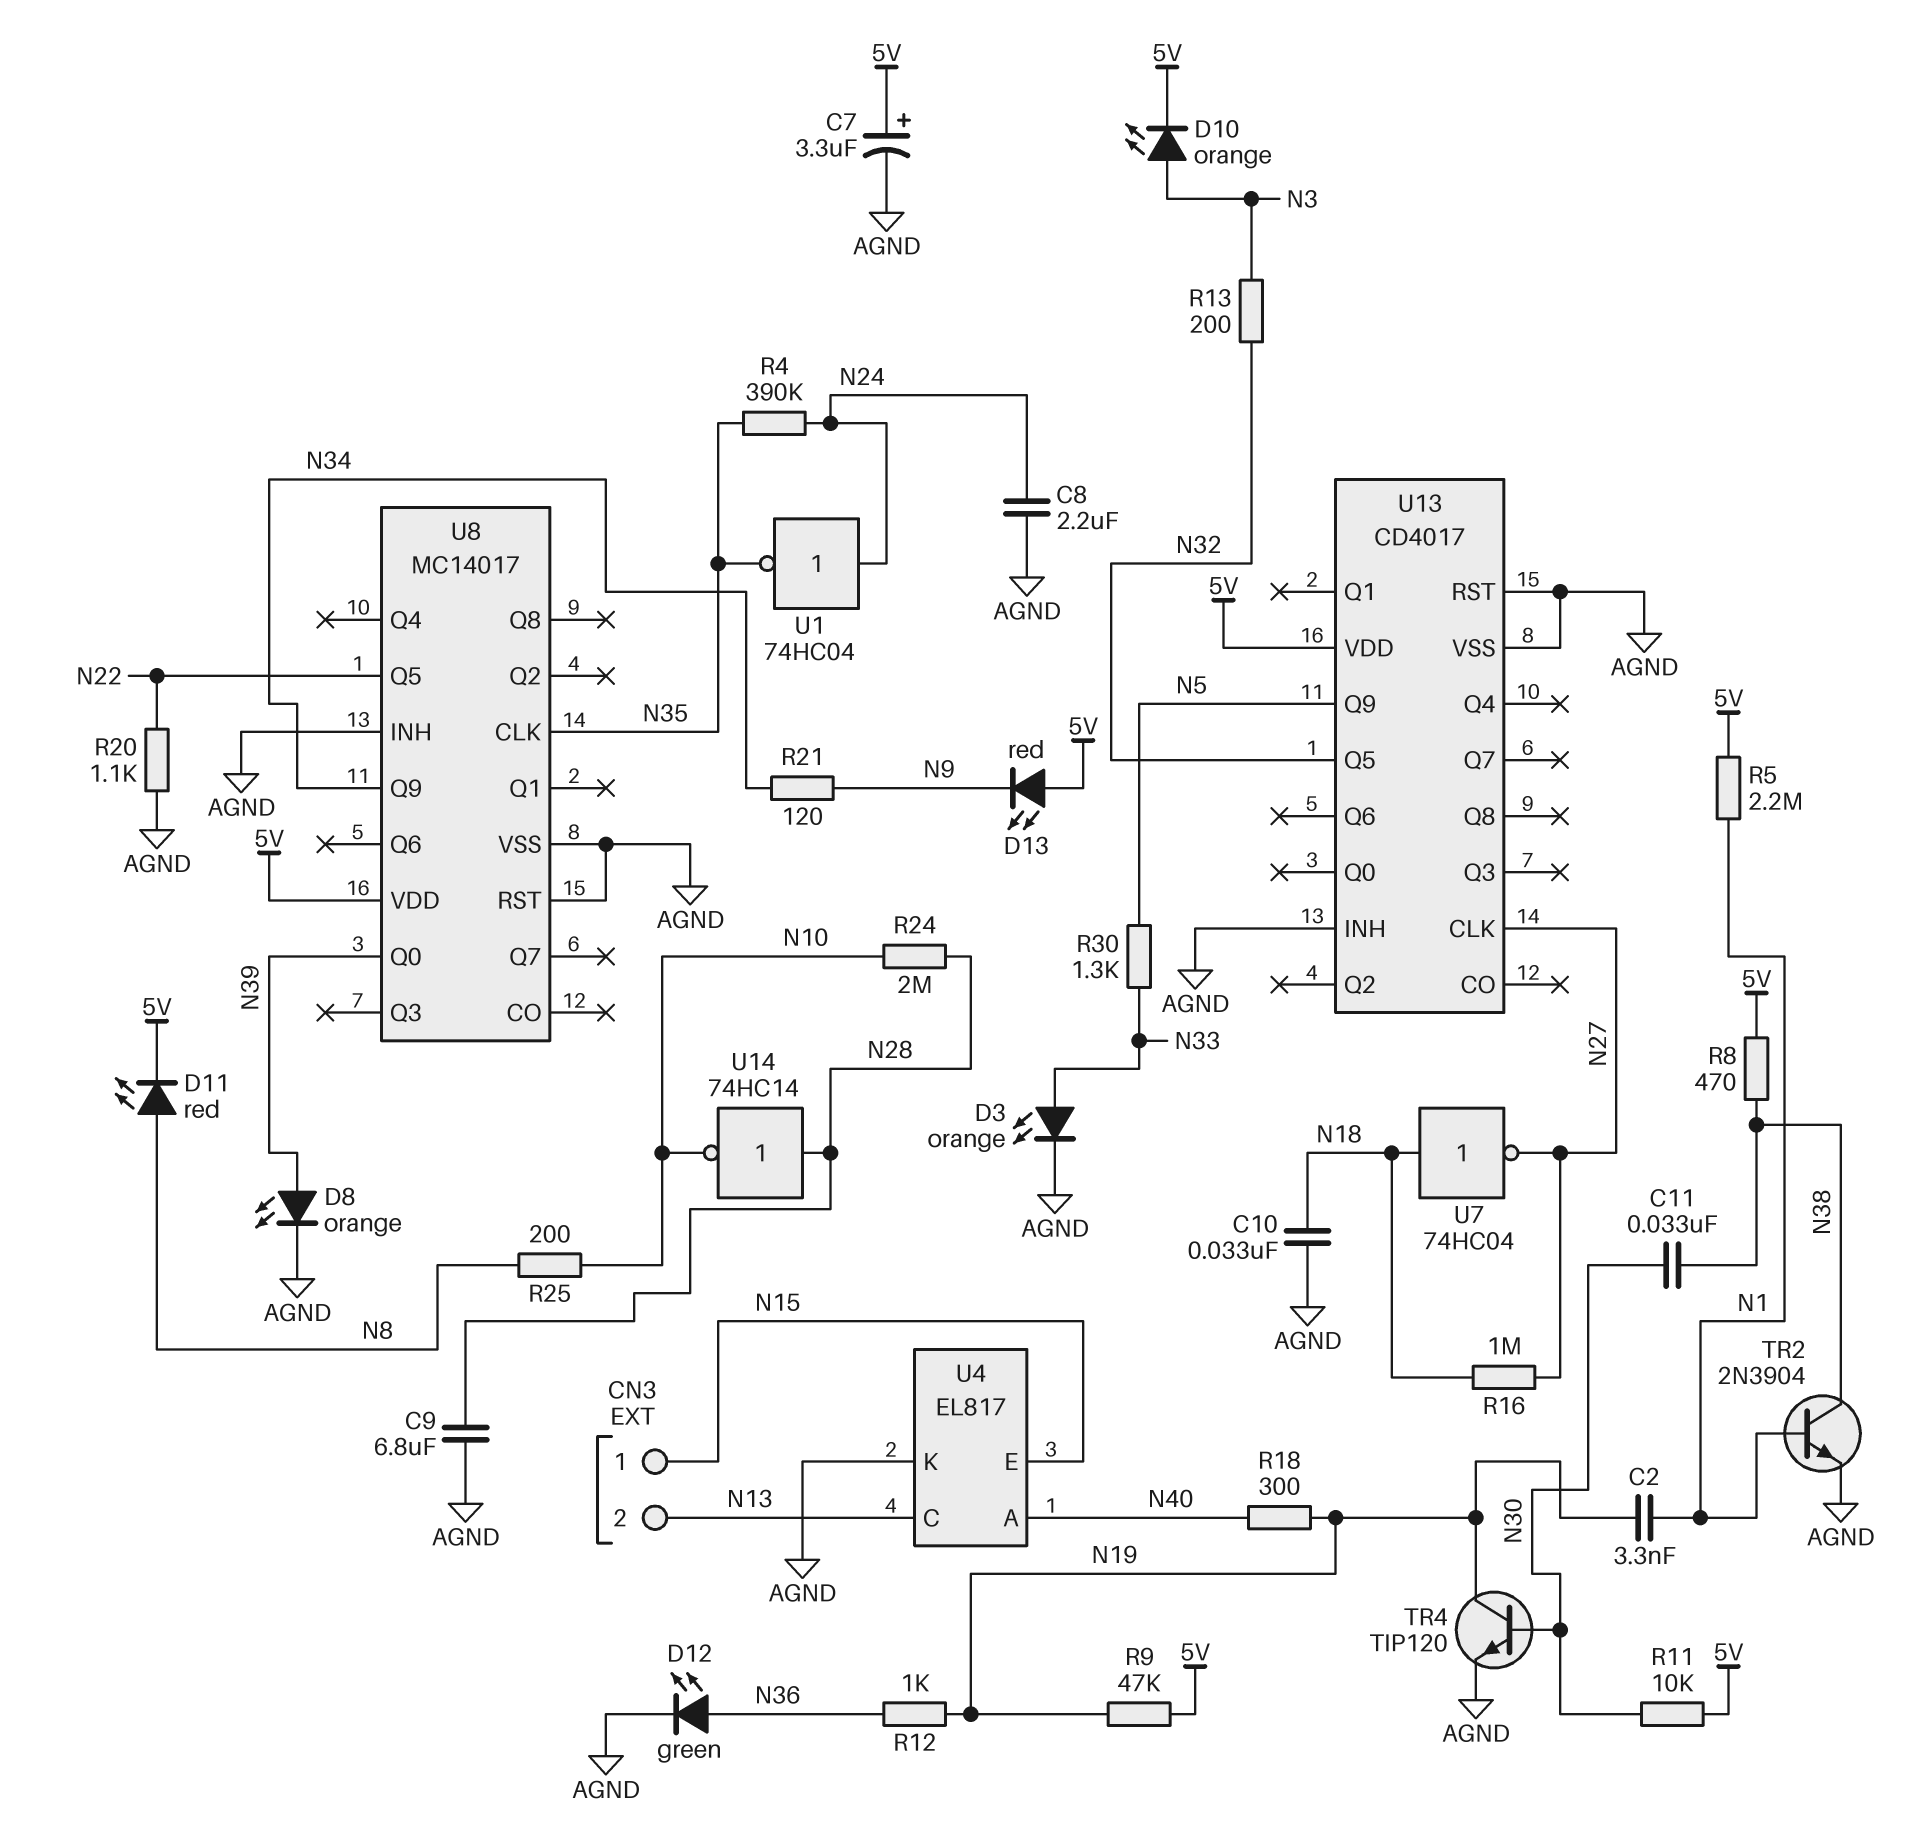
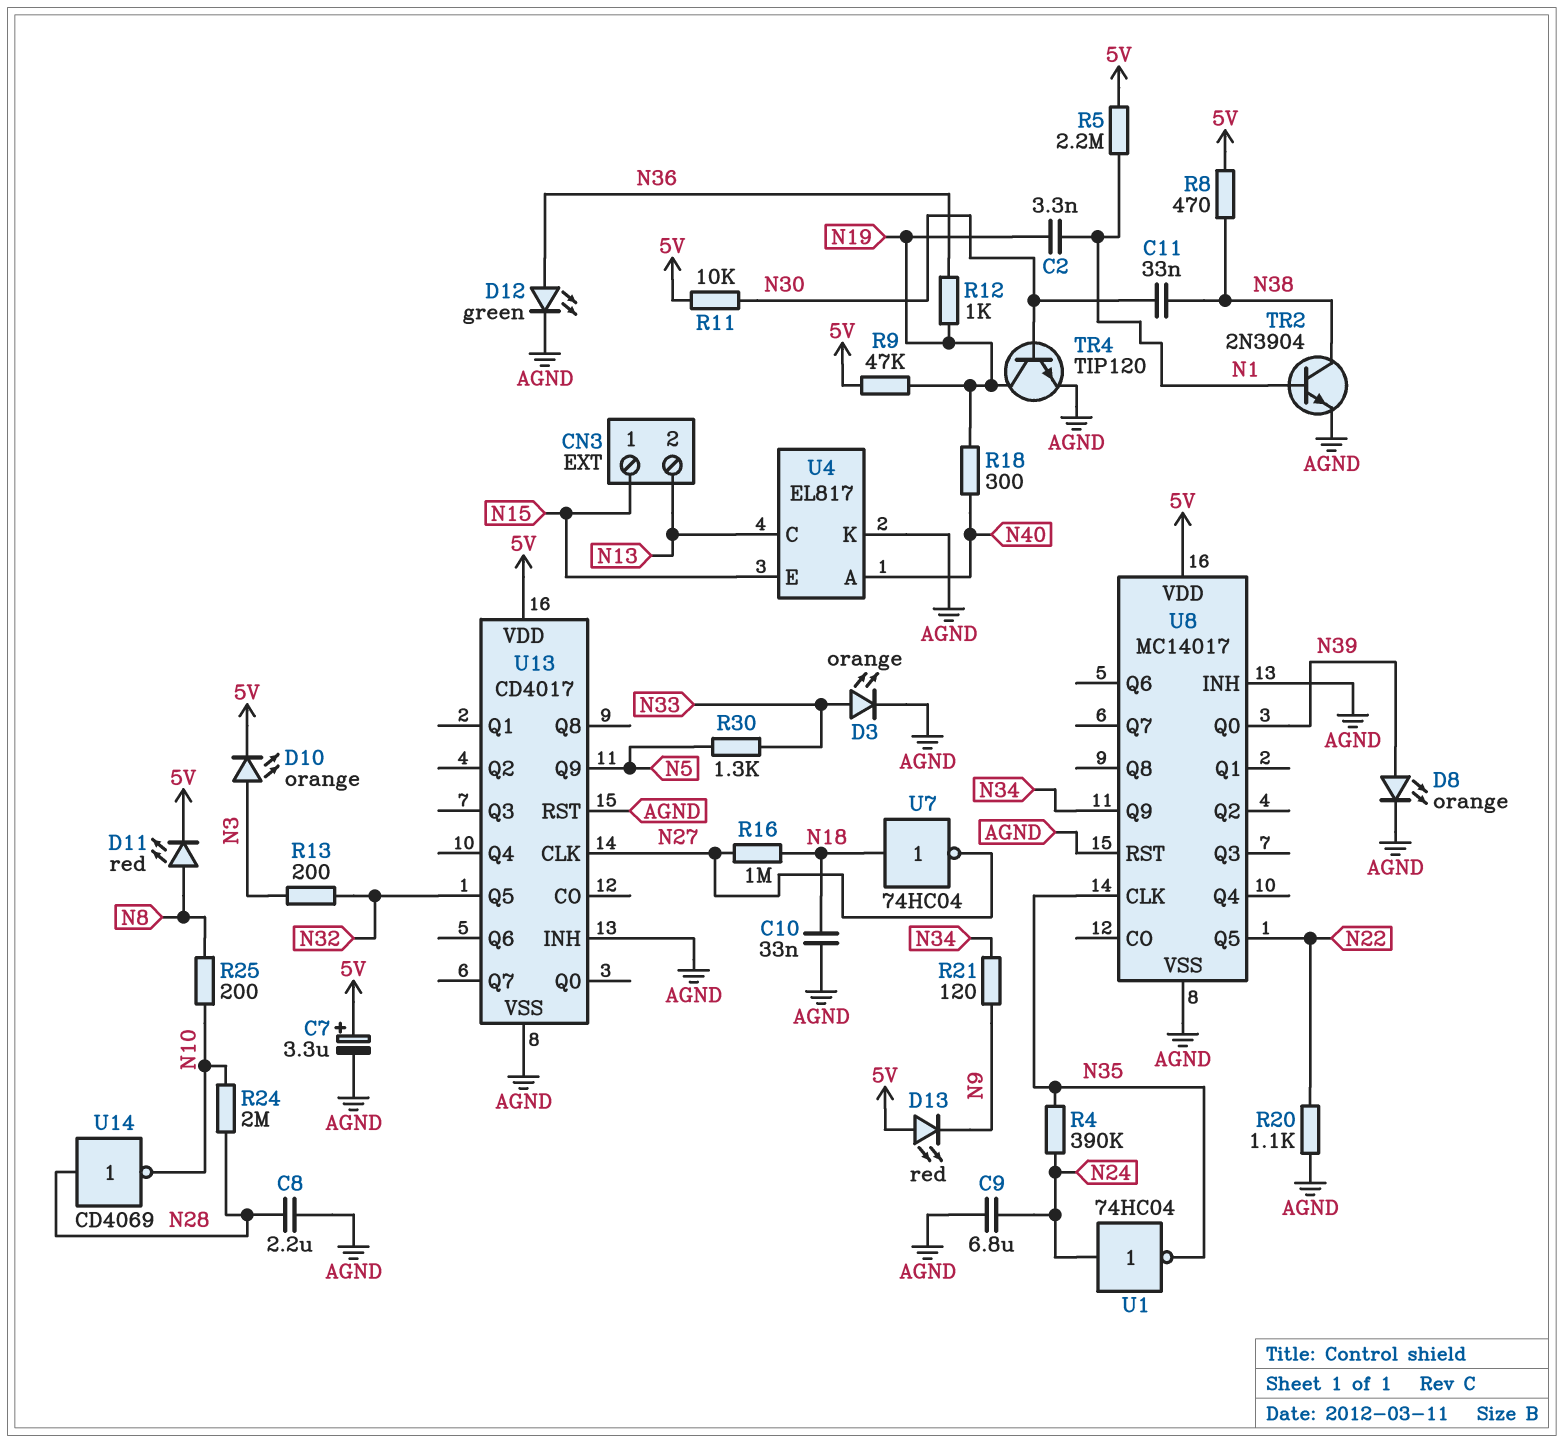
C8: 2.2uF (AGND, N24) -> 2.2uF (AGND, N28)
C9: 6.8uF (AGND, N28) -> 6.8uF (AGND, N24)
U14: NOT 74HC14 (in N28, out N10) -> NOT CD4069 (in N28, out N10)

